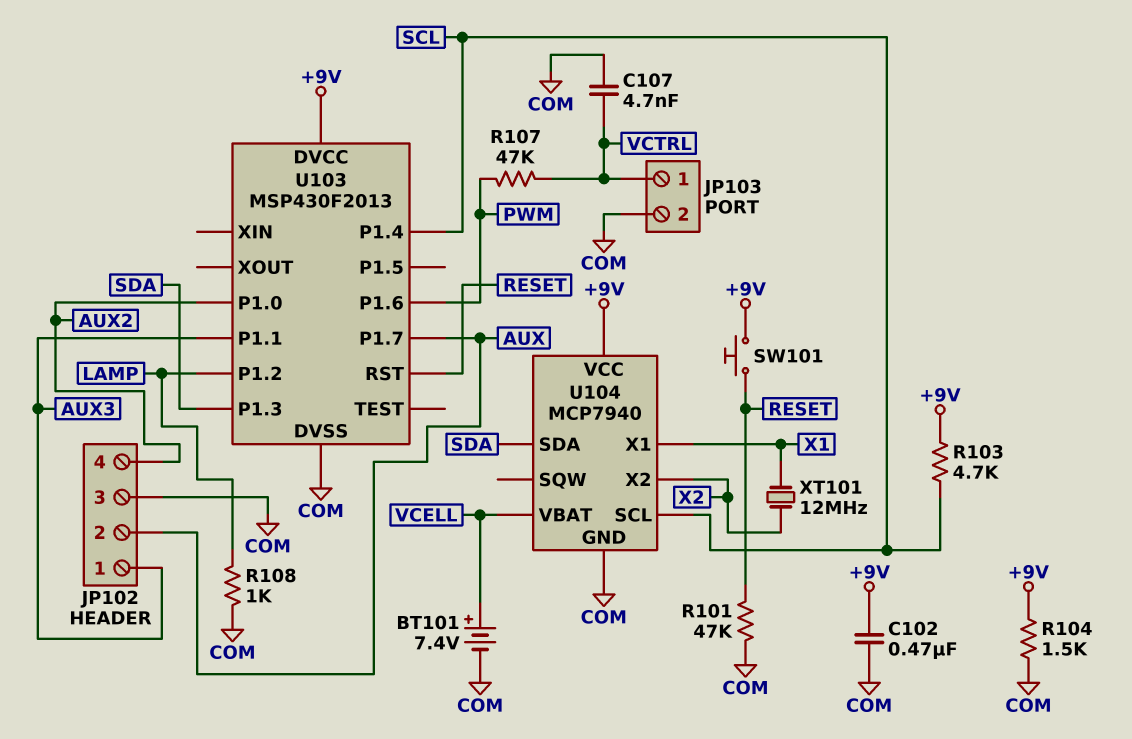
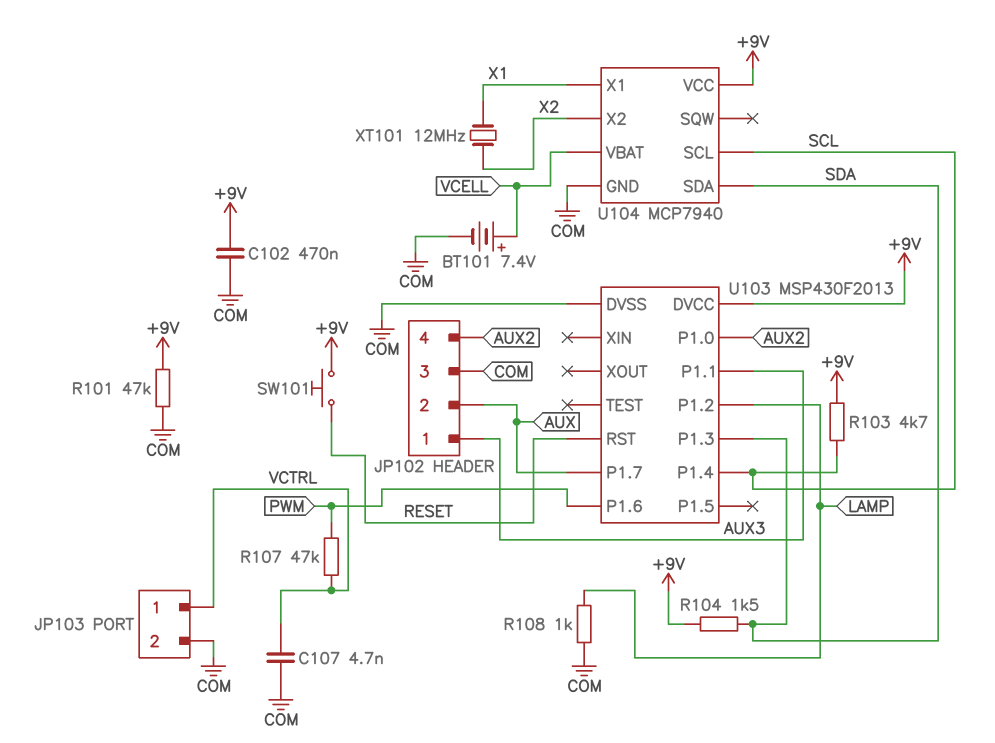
R101: 47k (COM, RESET) -> 47k (+9V, COM)
R104: 1.5k (+9V, COM) -> 1.5k (+9V, SDA)

